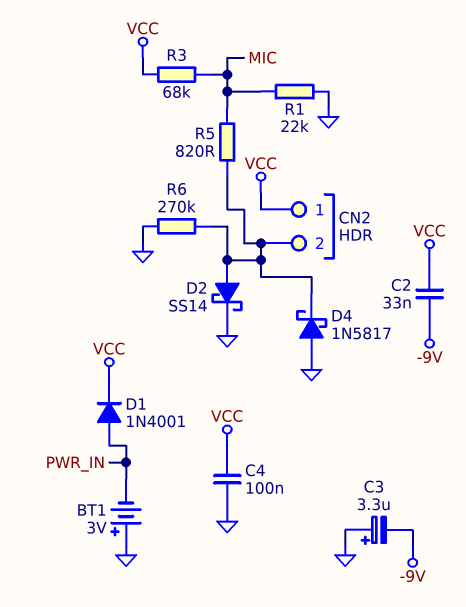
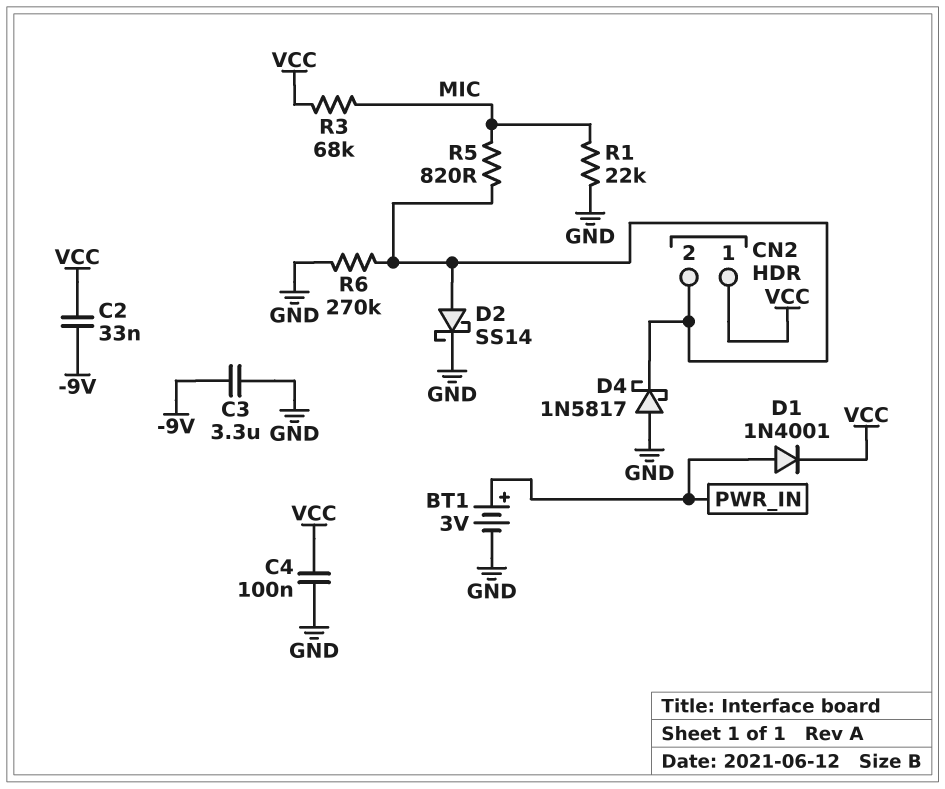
BT1: 3V (plus GND, minus PWR_IN) -> 3V (plus PWR_IN, minus GND)
C3: 3.3uF (plus GND, minus -9V) -> 3.3uF (-9V, GND)

